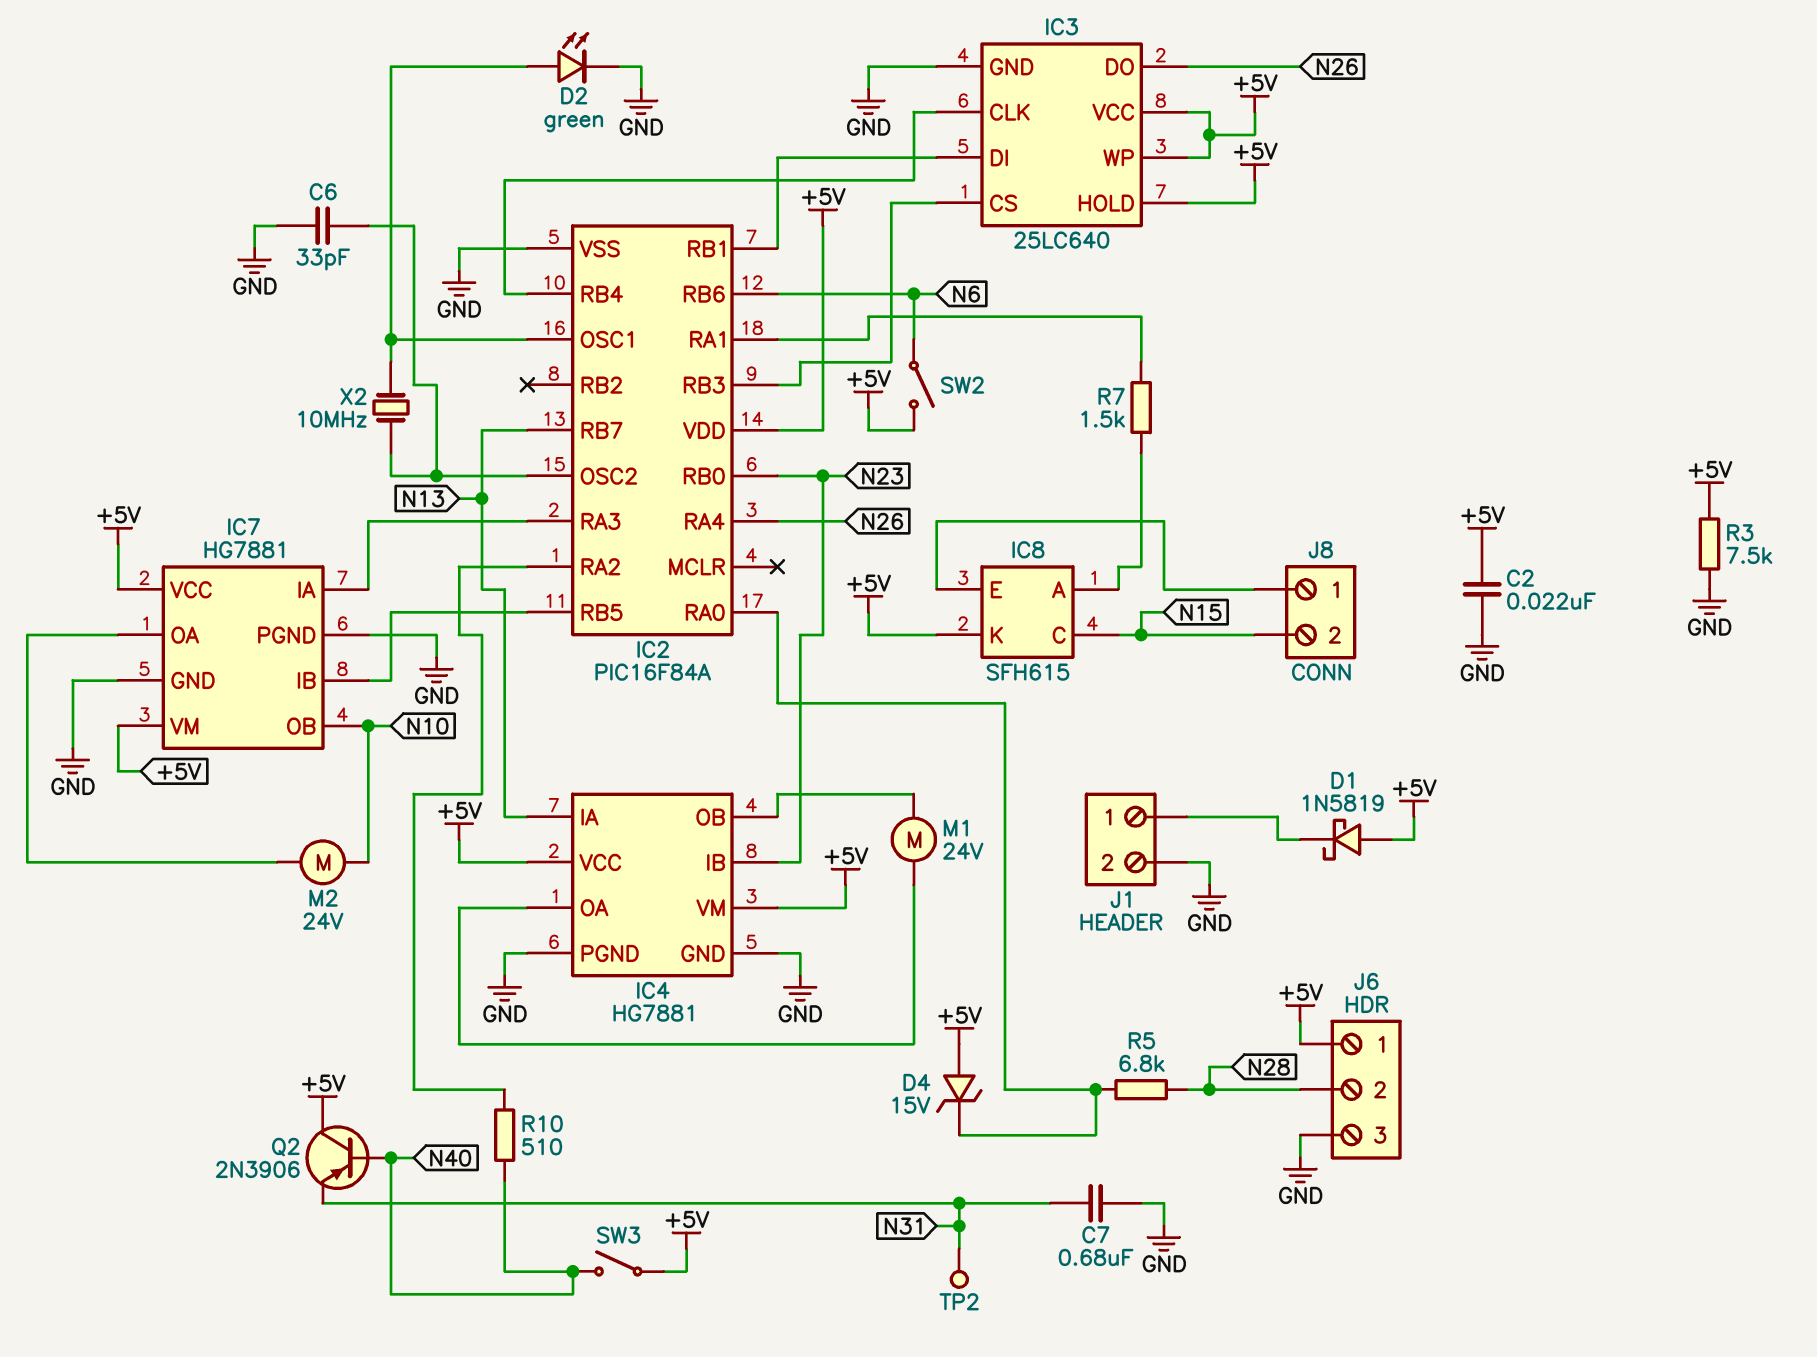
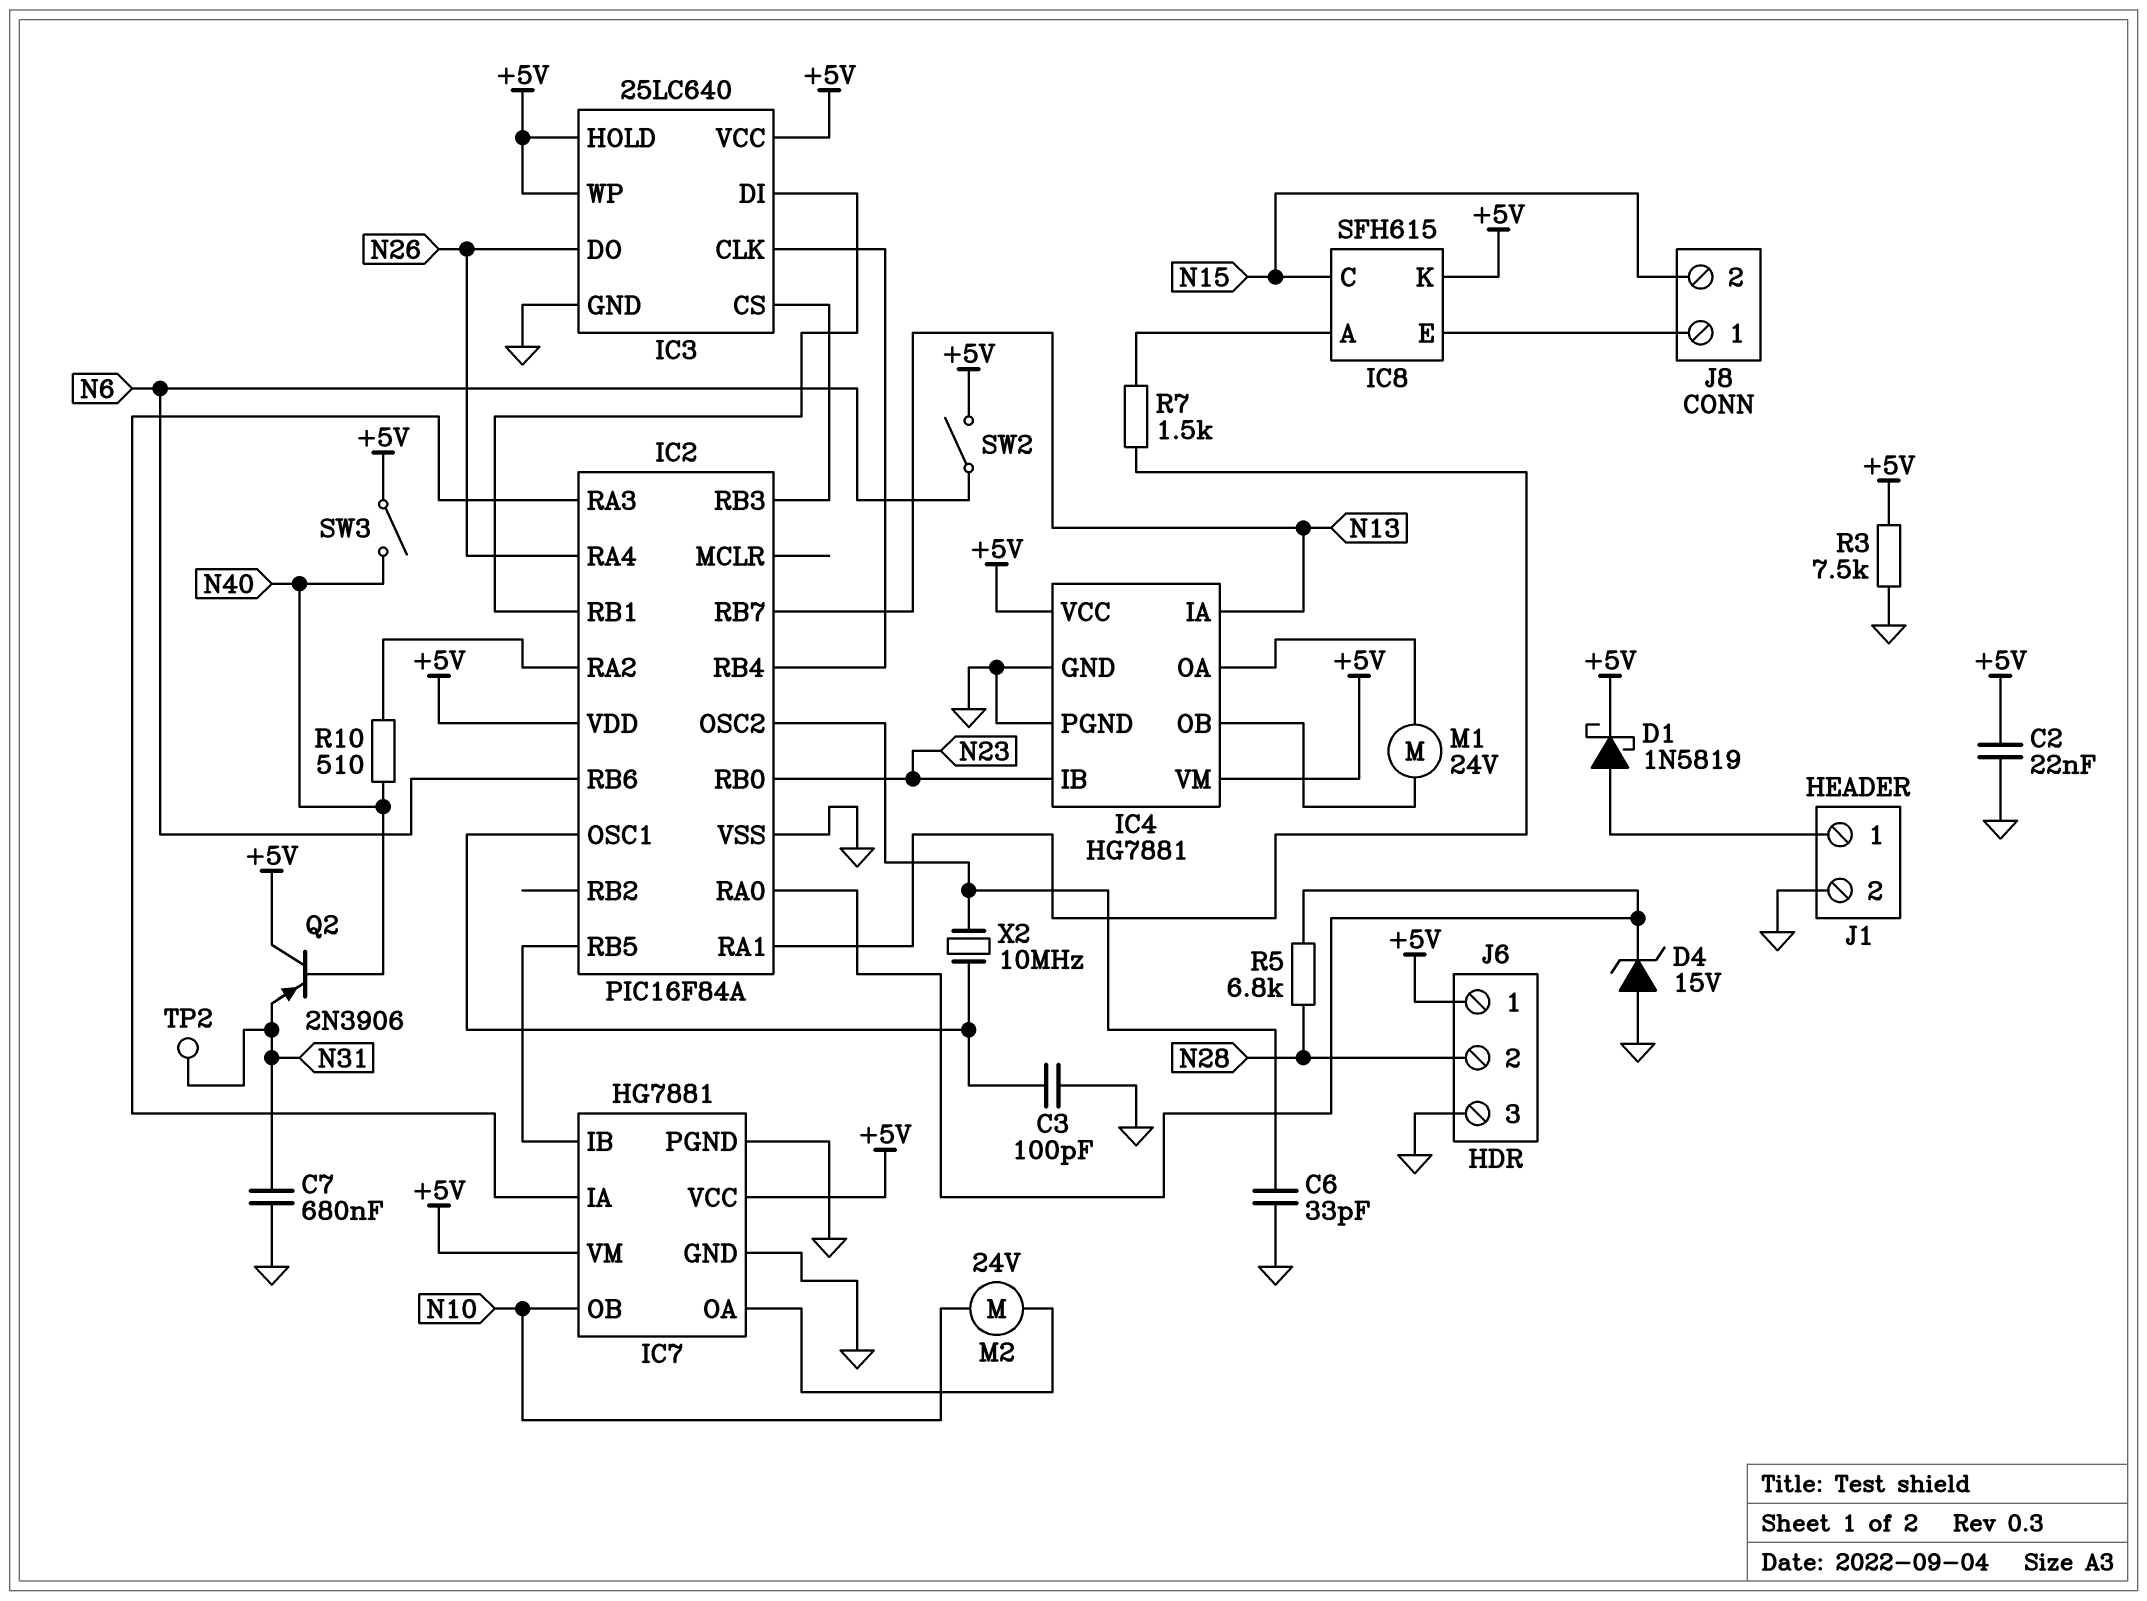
C3: none -> 100pF (GND, IC2/OSC1)
D1: schottky 1N5819 (A +5V, K J1/1) -> schottky 1N5819 (A J1/1, K +5V)
D2: LED green (A IC2/OSC1, K GND) -> none
D4: zener 15V (A +5V, K IC2/RA0) -> zener 15V (A GND, K IC2/RA0)

